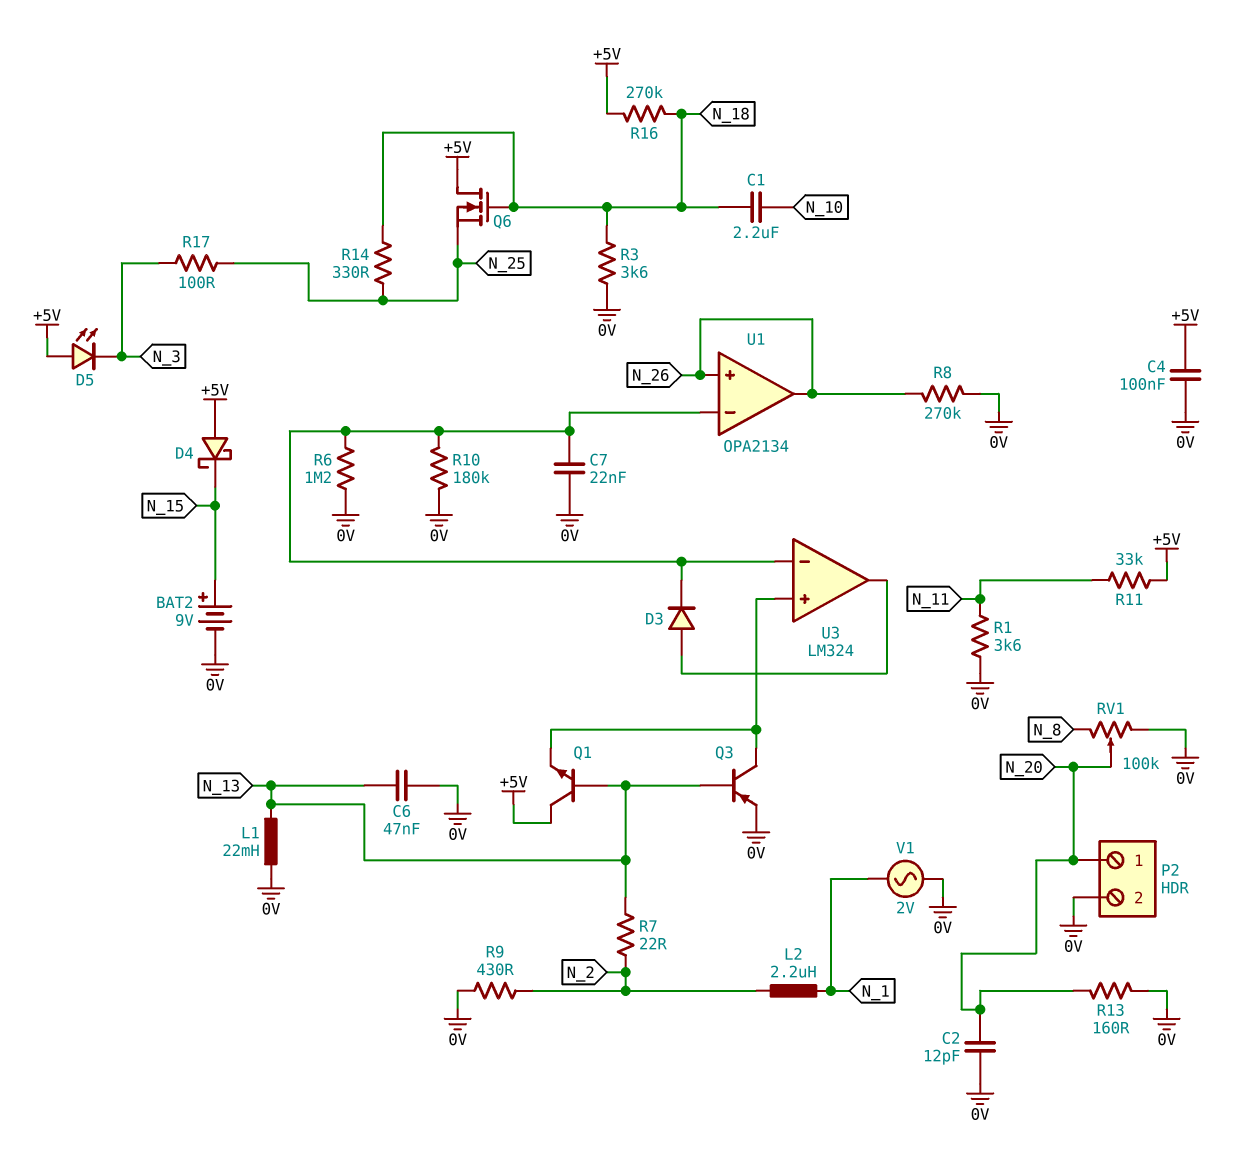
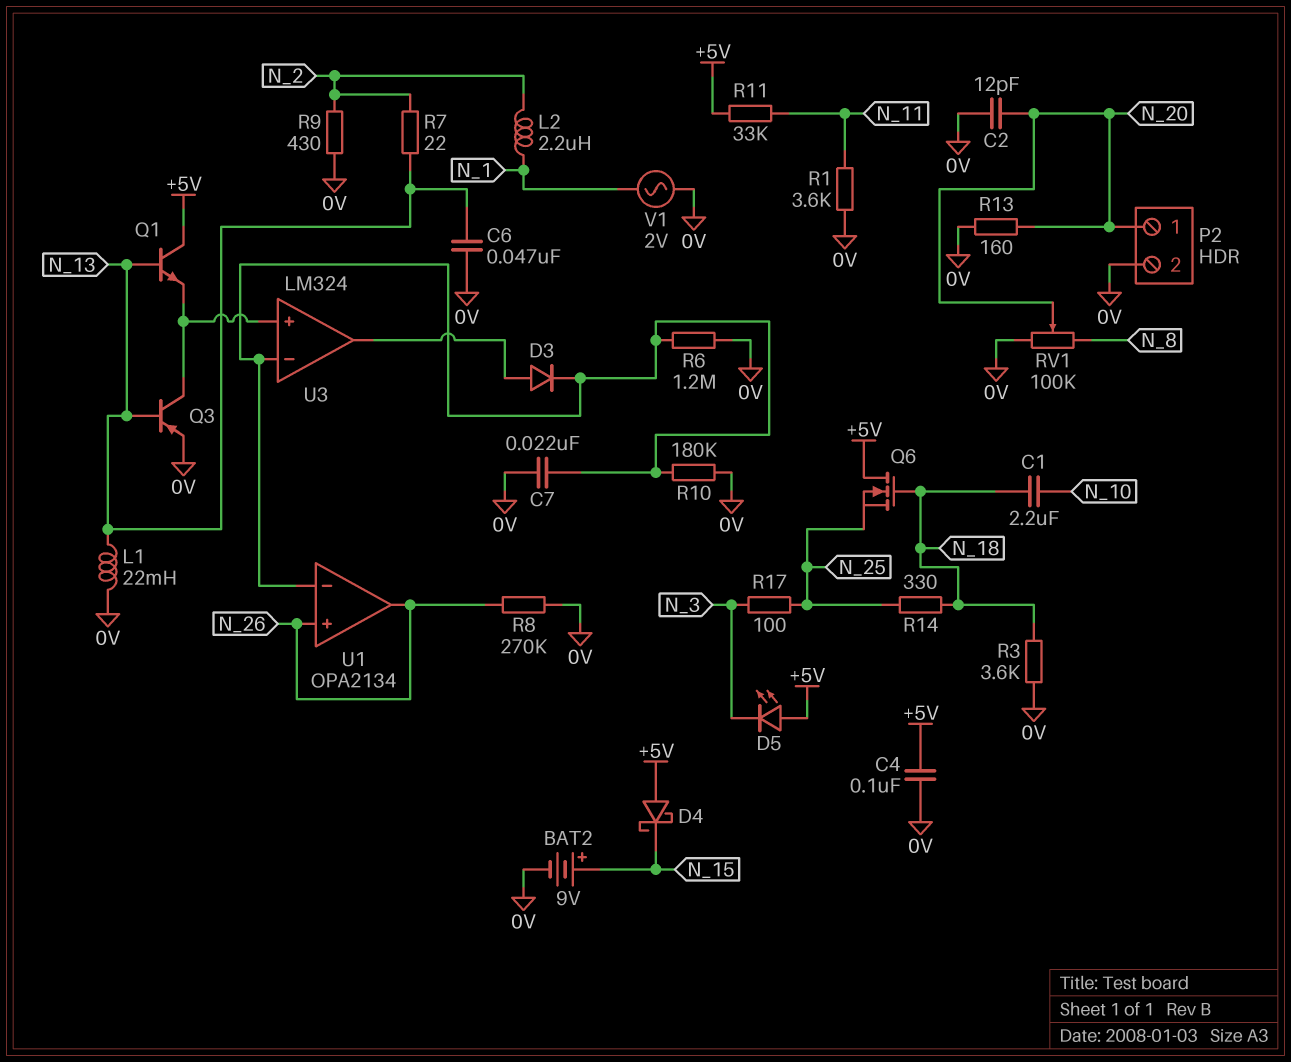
R16: 270k (+5V, N_18) -> none

